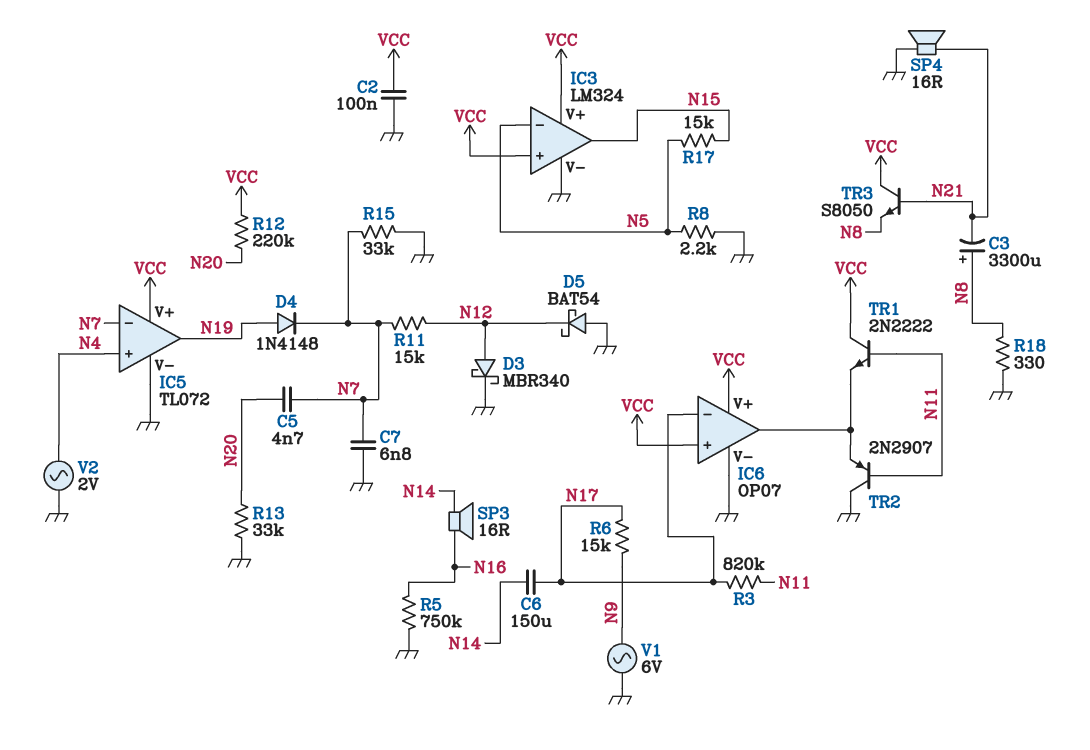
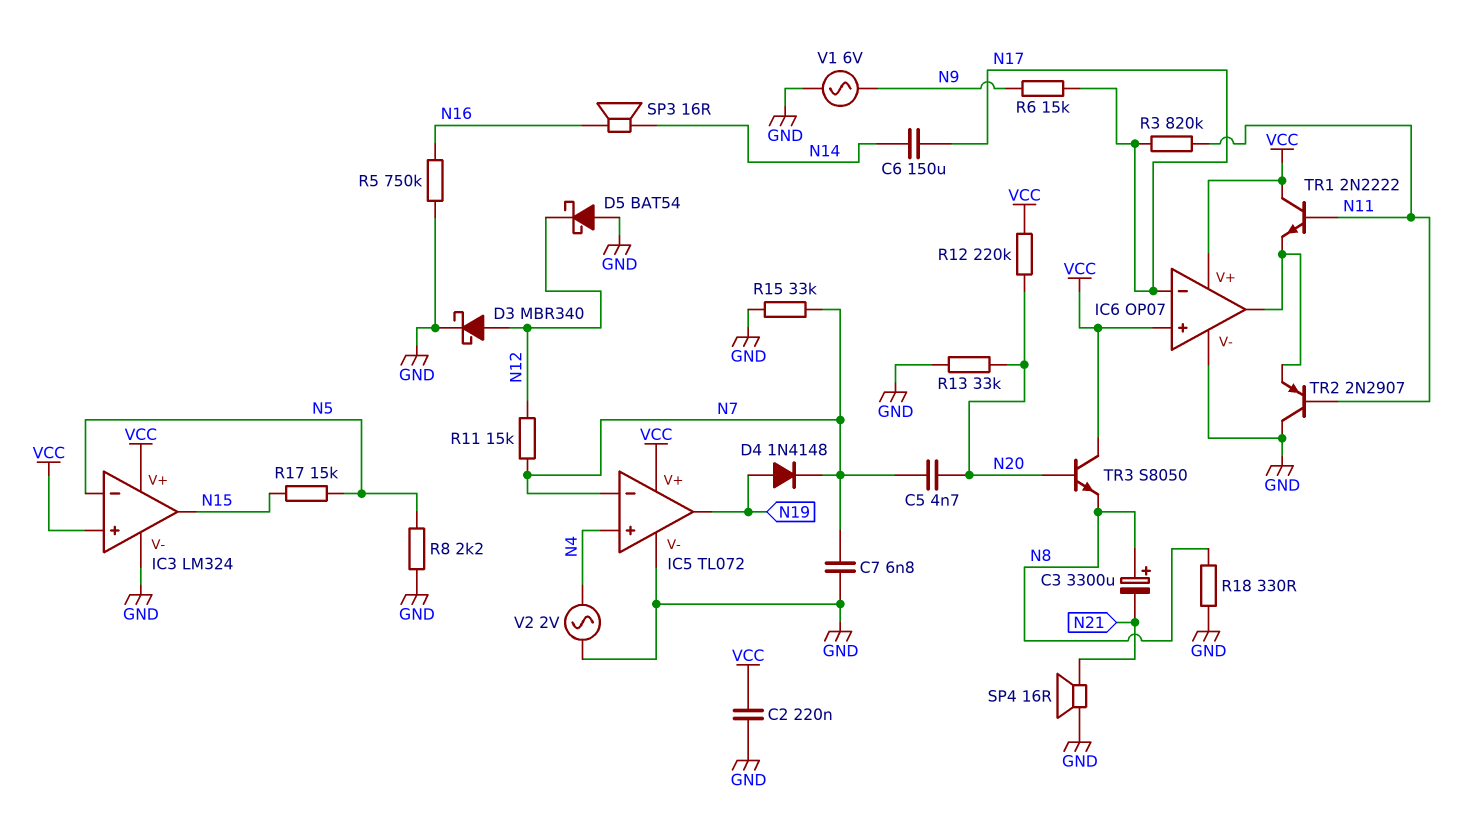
C2: 100nF (GND, VCC) -> 220nF (GND, VCC)
TR3: NPN S8050 (B N21, C VCC, E N8) -> NPN S8050 (B N20, C VCC, E N8)

